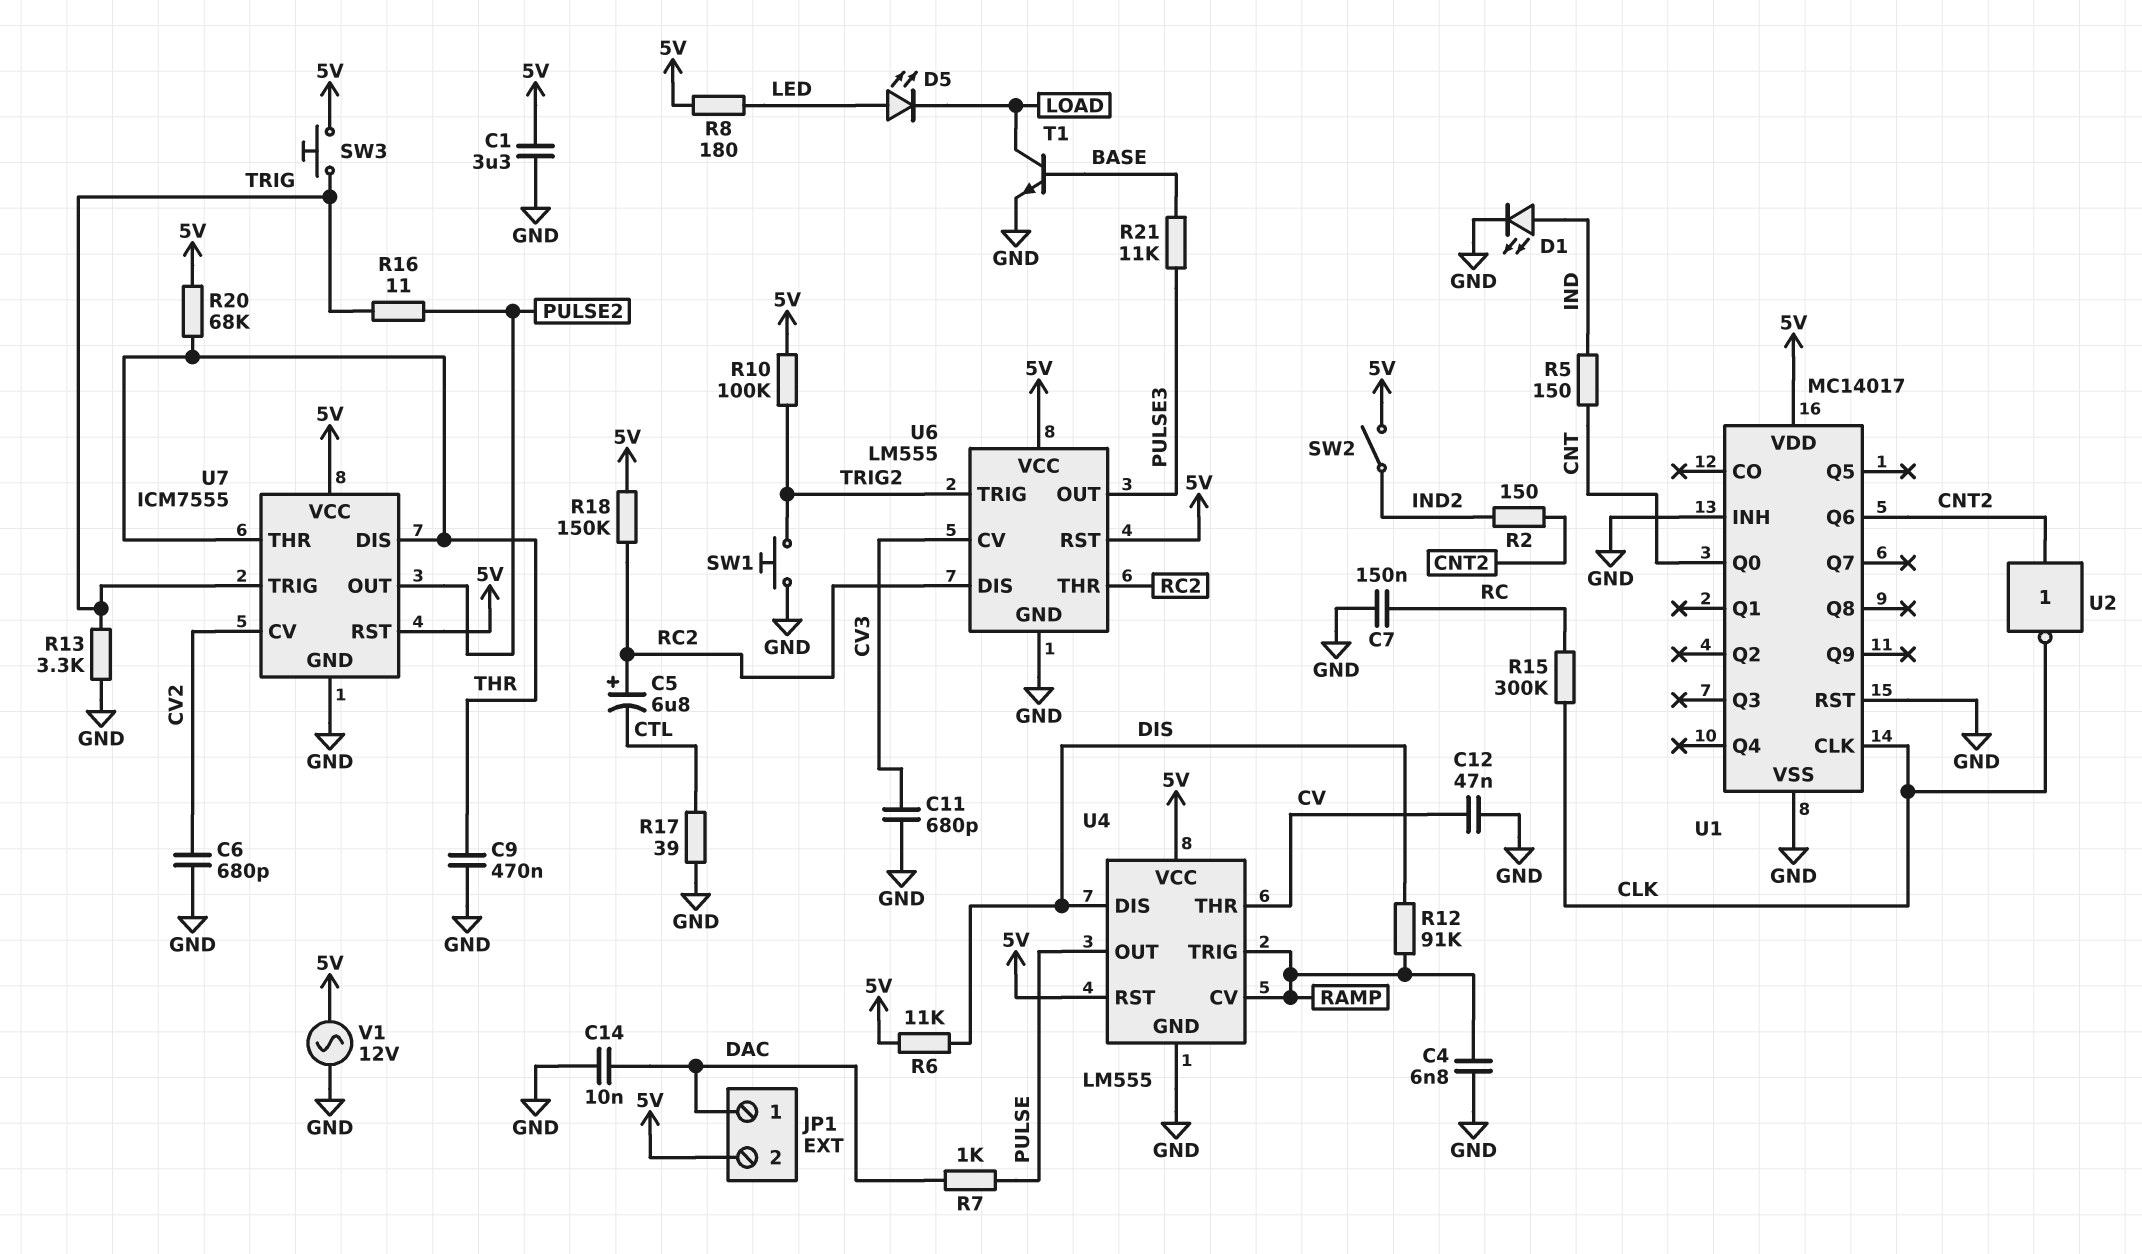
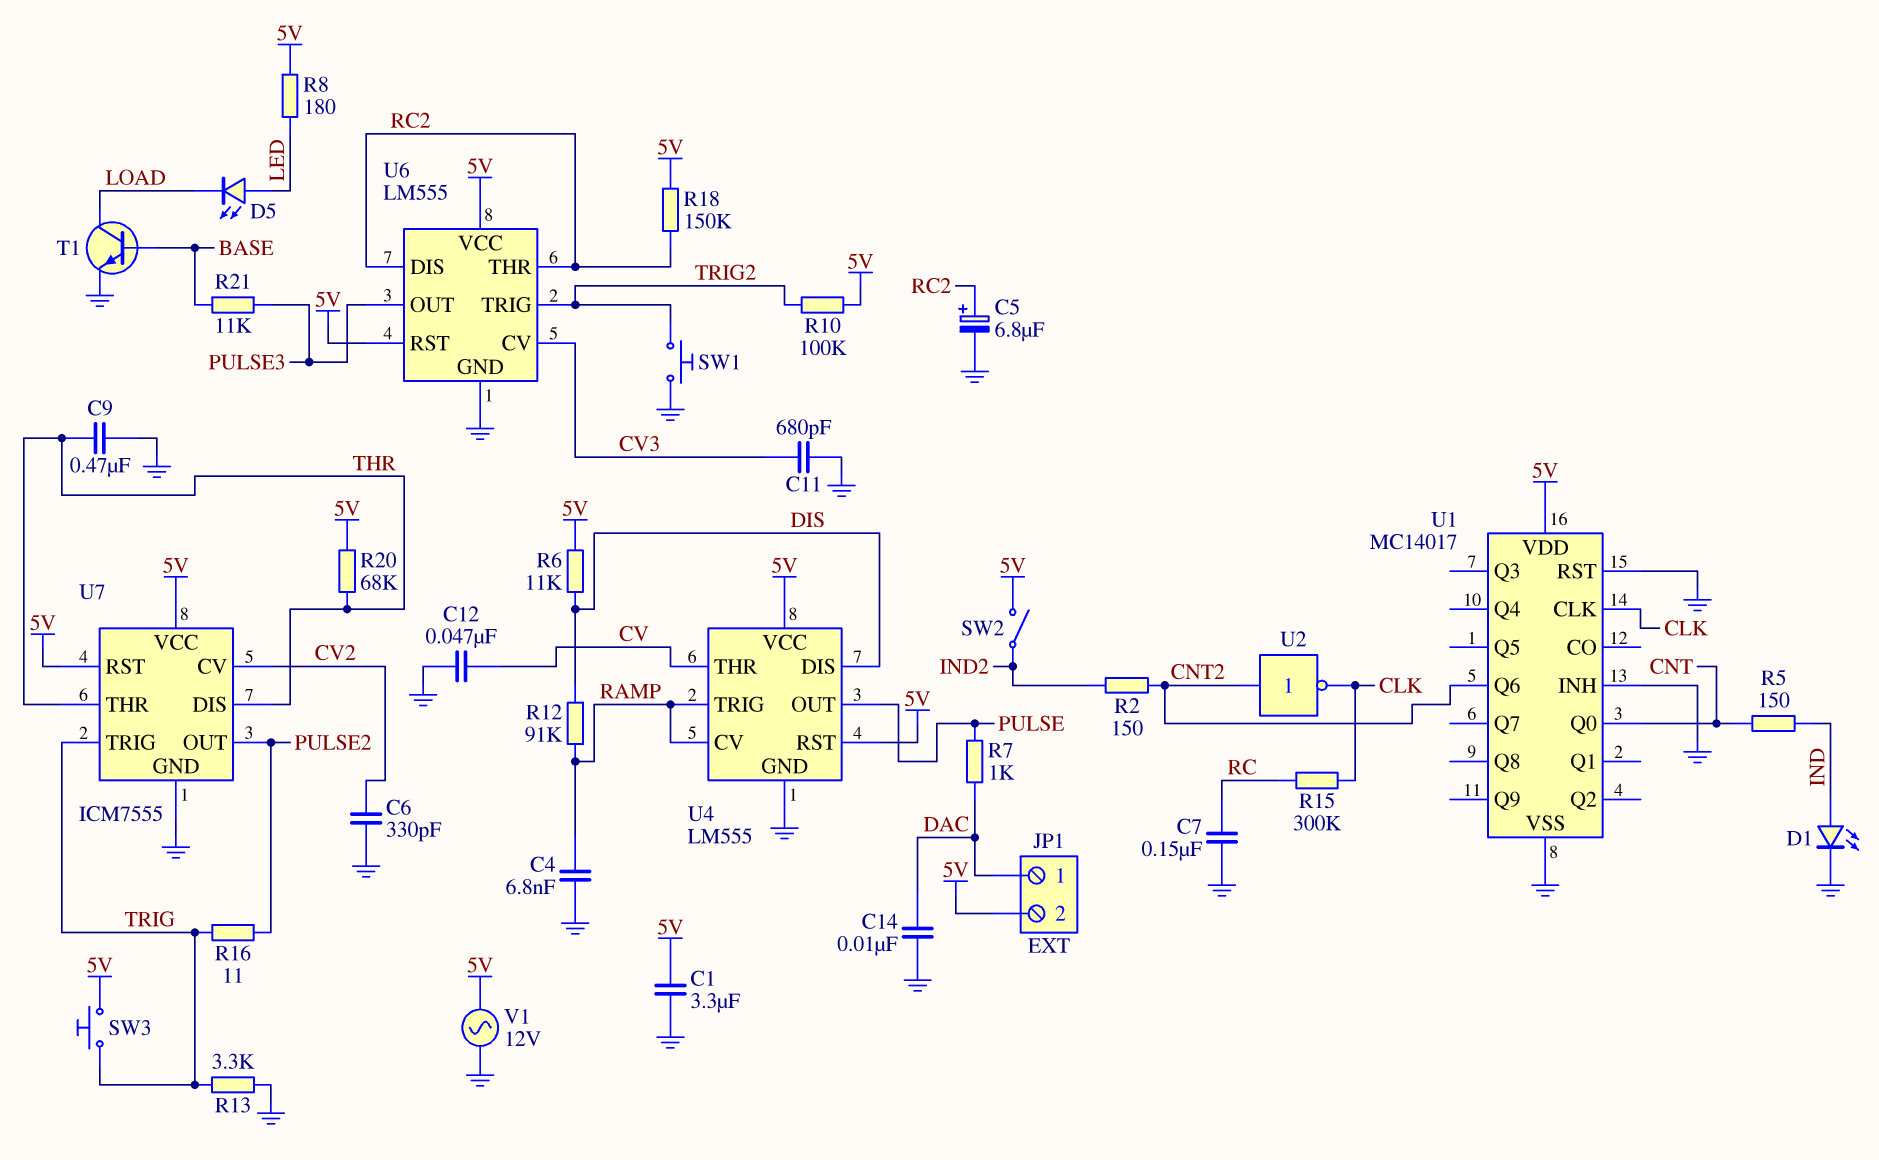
C5: 6.8uF (plus RC2, minus CTL) -> 6.8uF (plus RC2, minus GND)
C6: 680pF (CV2, GND) -> 330pF (CV2, GND)
R17: 39 (CTL, GND) -> none

